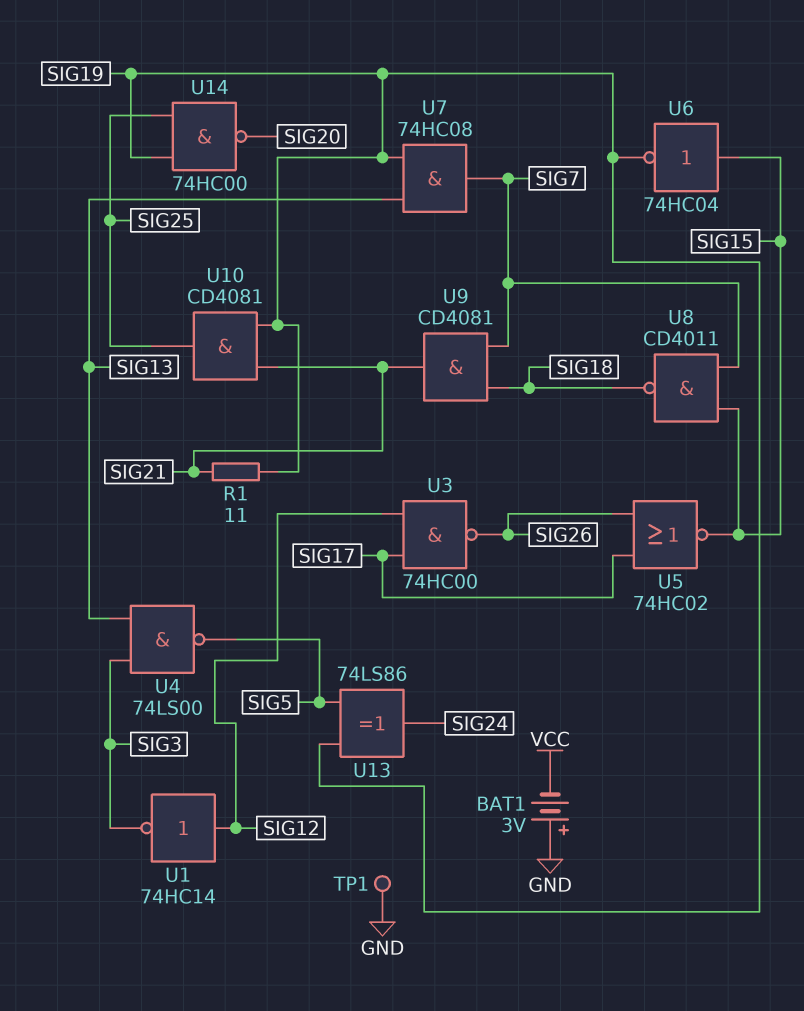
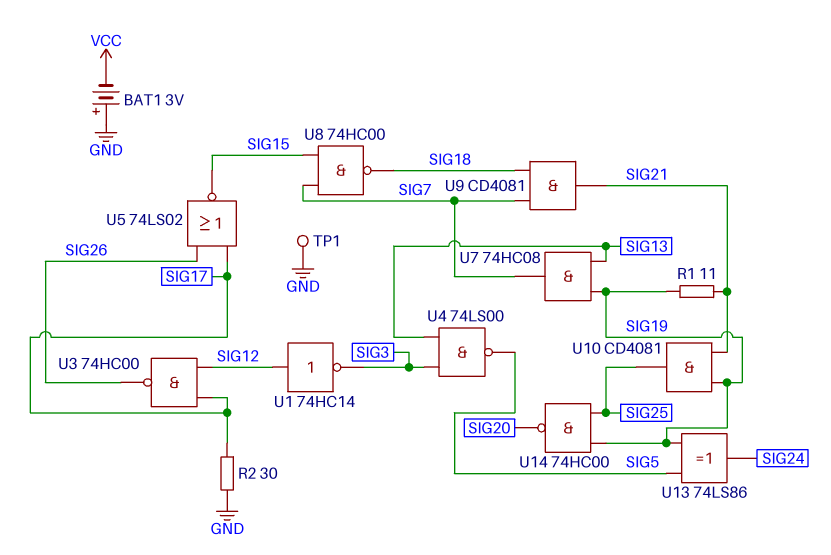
R2: none -> 30 (GND, SIG17)
U5: NOR 74HC02 (in SIG17, in SIG26, out SIG15) -> NOR 74LS02 (in SIG17, in SIG26, out SIG15)
U6: NOT 74HC04 (in SIG15, out SIG19) -> none
U8: NAND CD4011 (in SIG7, in SIG15, out SIG18) -> NAND 74HC00 (in SIG7, in SIG15, out SIG18)

